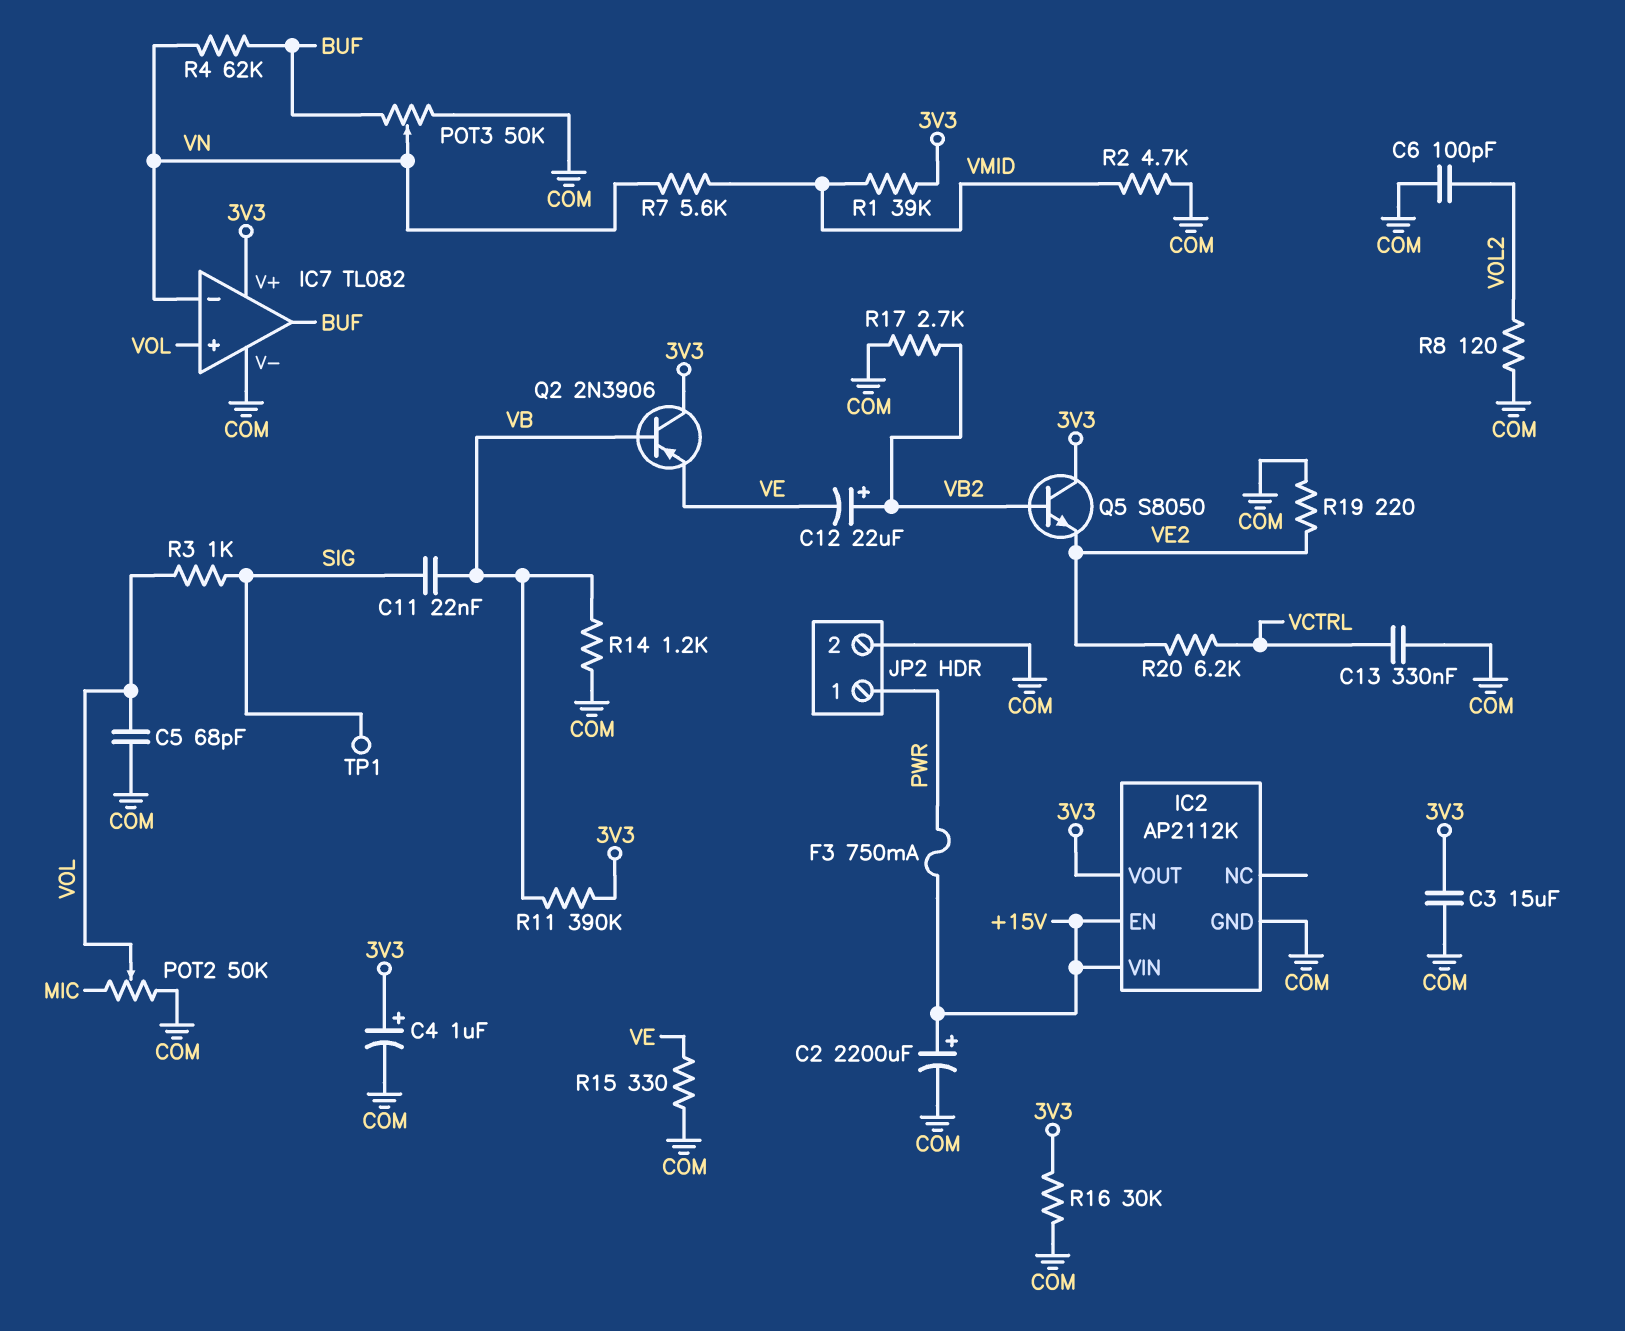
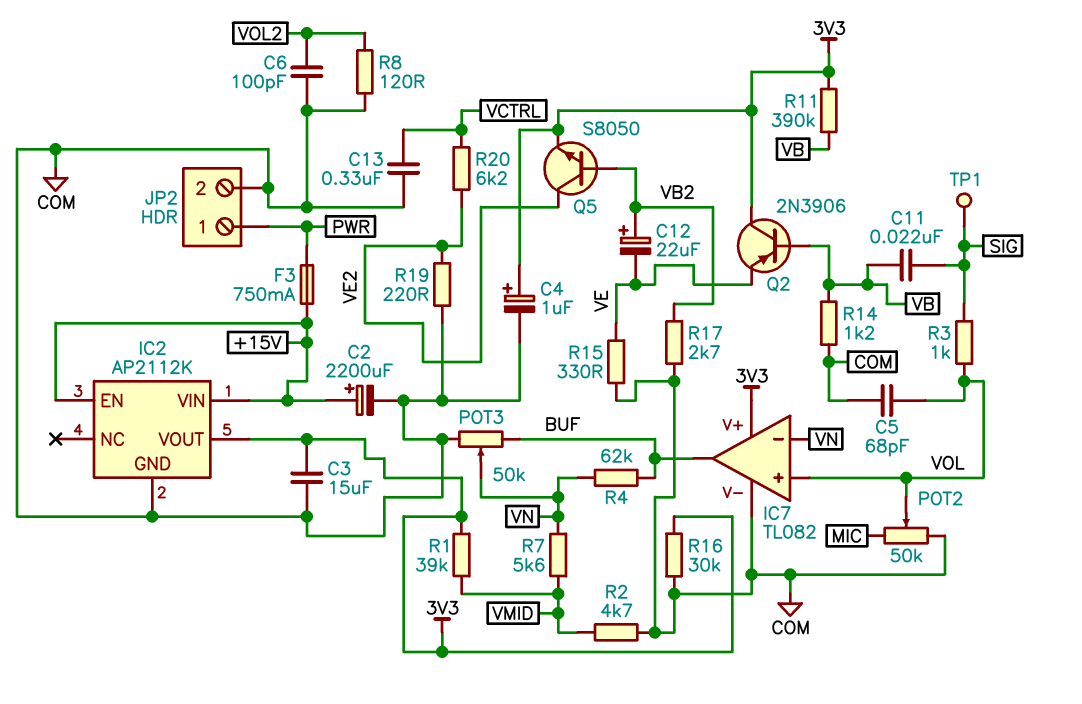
Q5: NPN S8050 (B VB2, C 3V3, E VE2) -> NPN S8050 (B VB2, C VE2, E 3V3)

